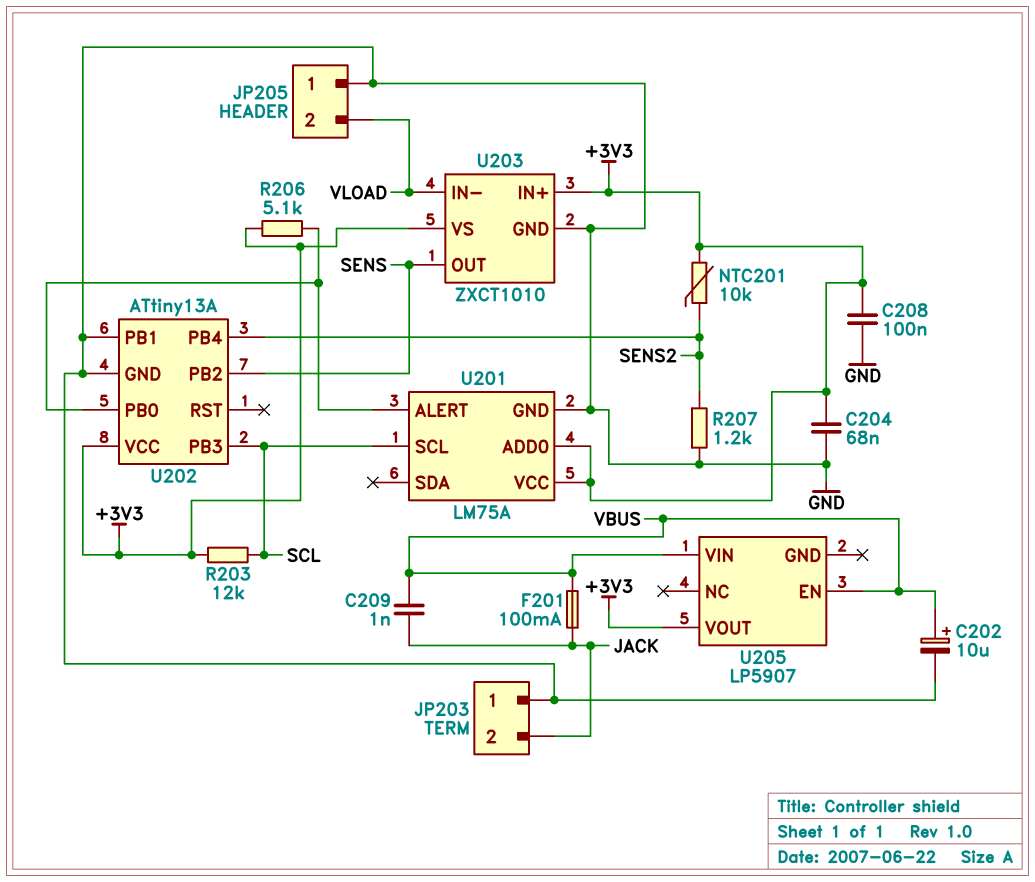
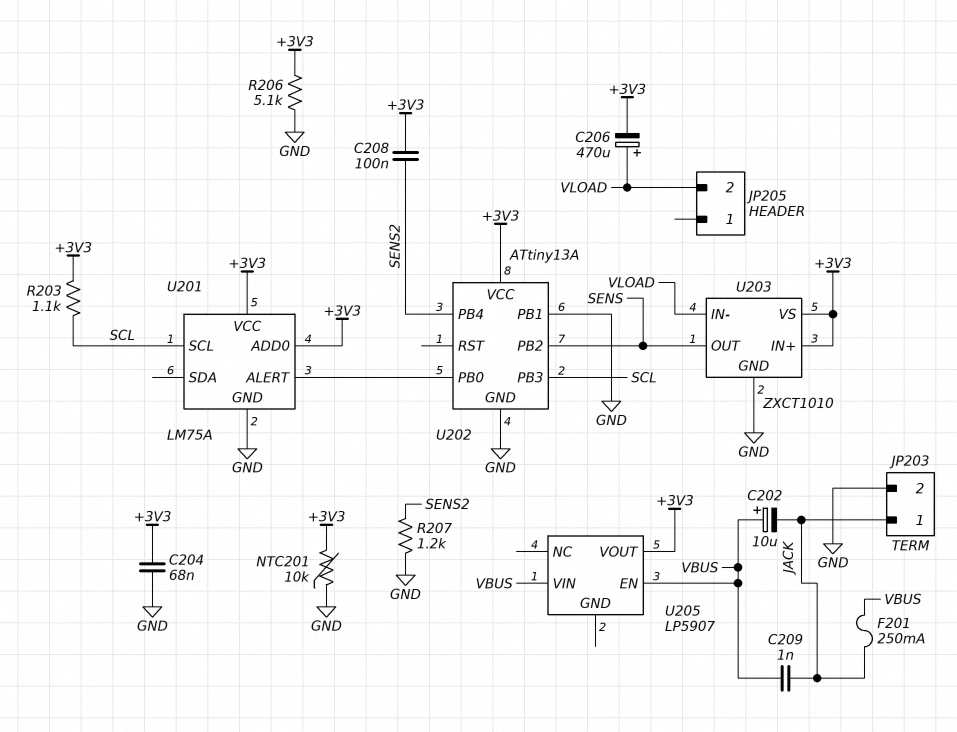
C202: 10uF (plus VBUS, minus GND) -> 10uF (plus VBUS, minus JACK)
C206: none -> 470uF (plus VLOAD, minus +3V3)
C208: 100nF (+3V3, GND) -> 100nF (+3V3, SENS2)
F201: 100mA (JACK, VBUS) -> 250mA (JACK, VBUS)
JP203 pin 1: GND -> JACK
JP203 pin 2: JACK -> GND
JP205 pin 1: GND -> none
NTC201: 10k (+3V3, SENS2) -> 10k (+3V3, GND)
R203: 12k (+3V3, SCL) -> 1.1k (+3V3, SCL)
R206: 5.1k (+3V3, U201/ALERT) -> 5.1k (+3V3, GND)

